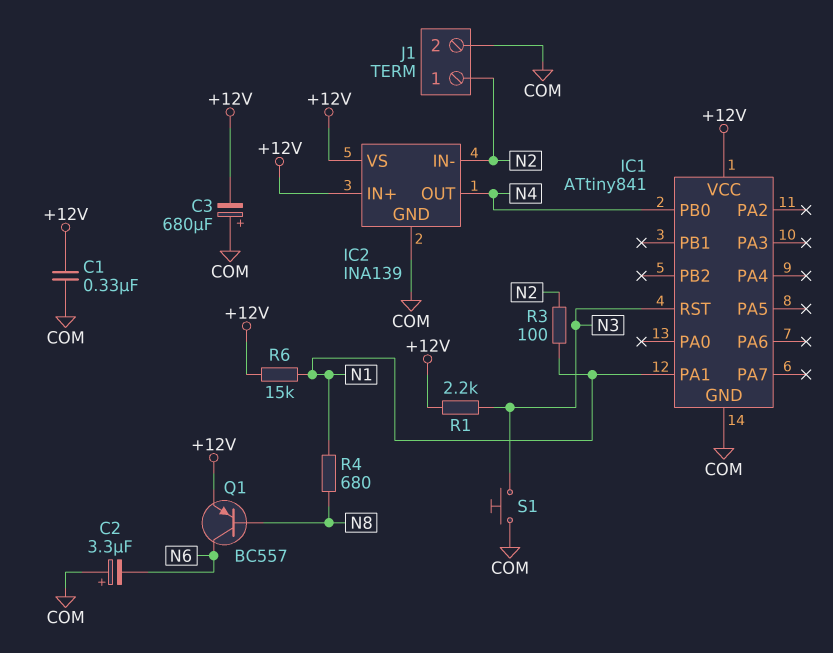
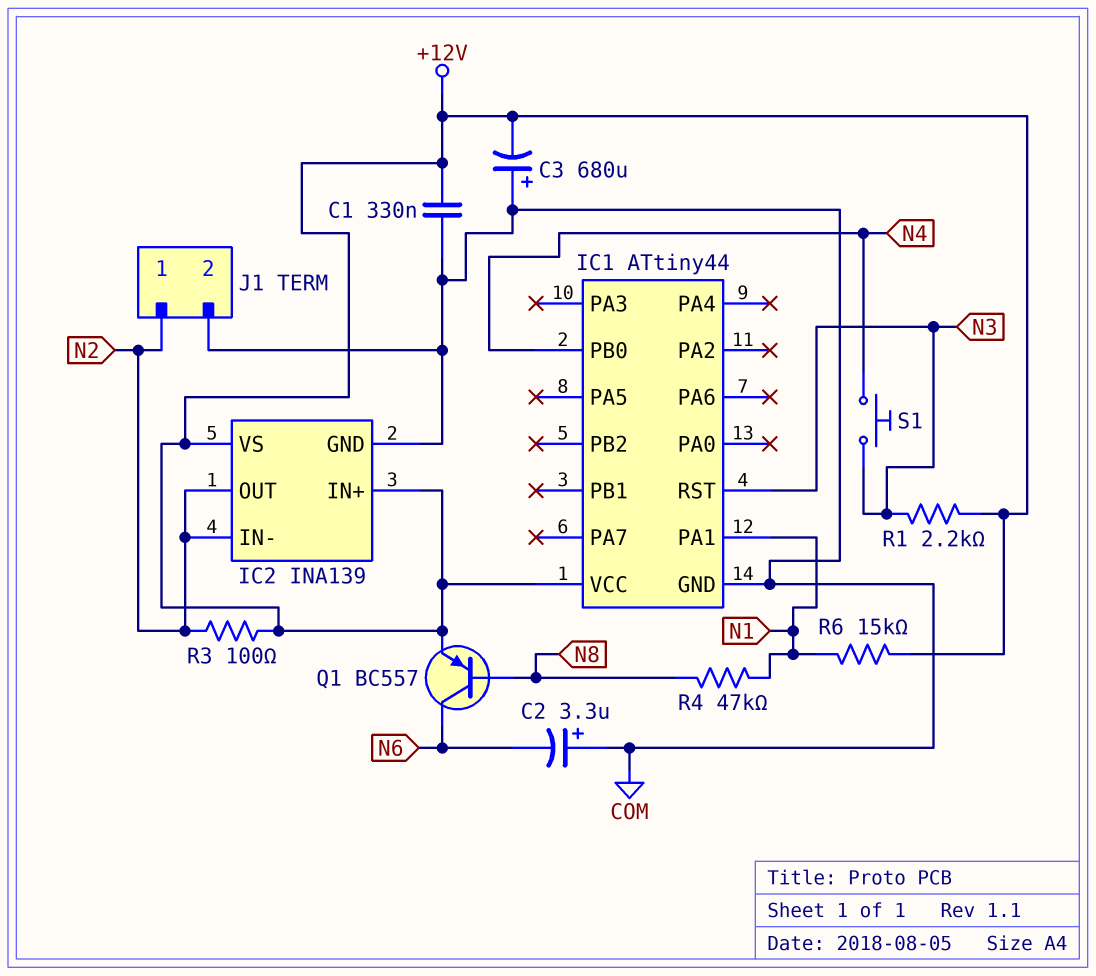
IC1: ATtiny841 -> ATtiny44
IC2 pin OUT: N4 -> N2
R3: 100 (N1, N2) -> 100 (+12V, N2)
R4: 680 (N1, N8) -> 47k (N1, N8)
S1: button (COM, N3) -> button (N3, N4)

